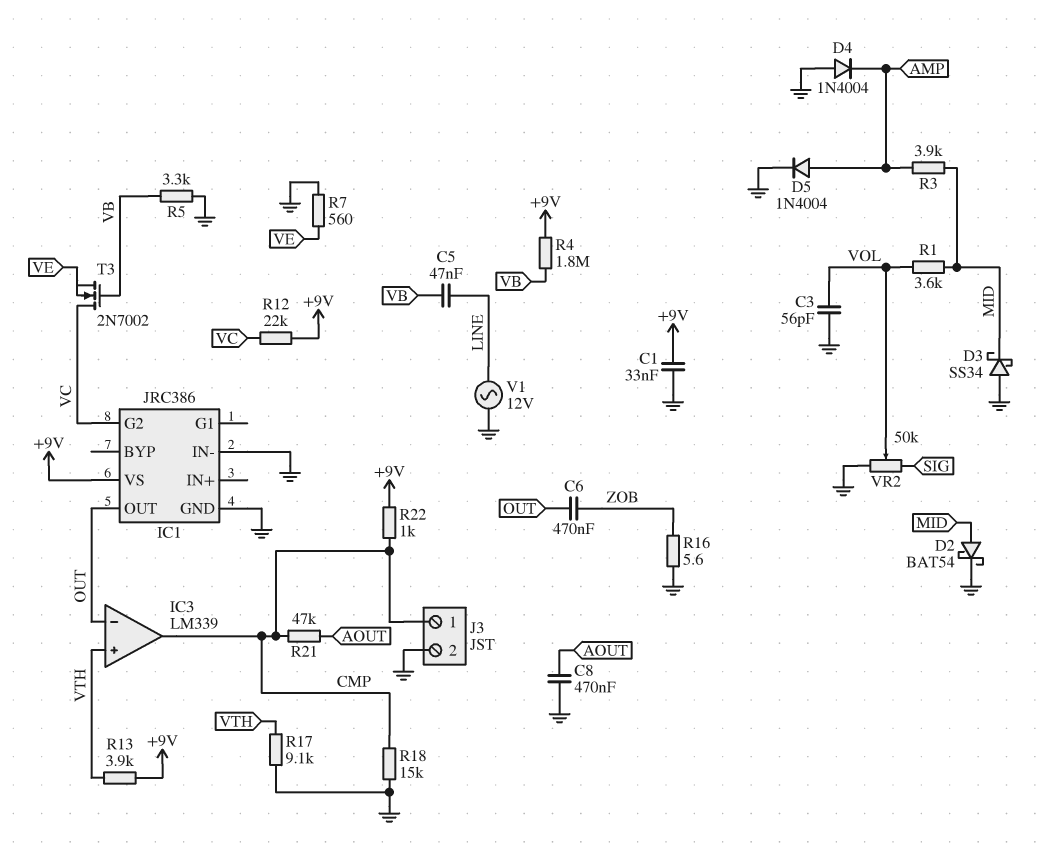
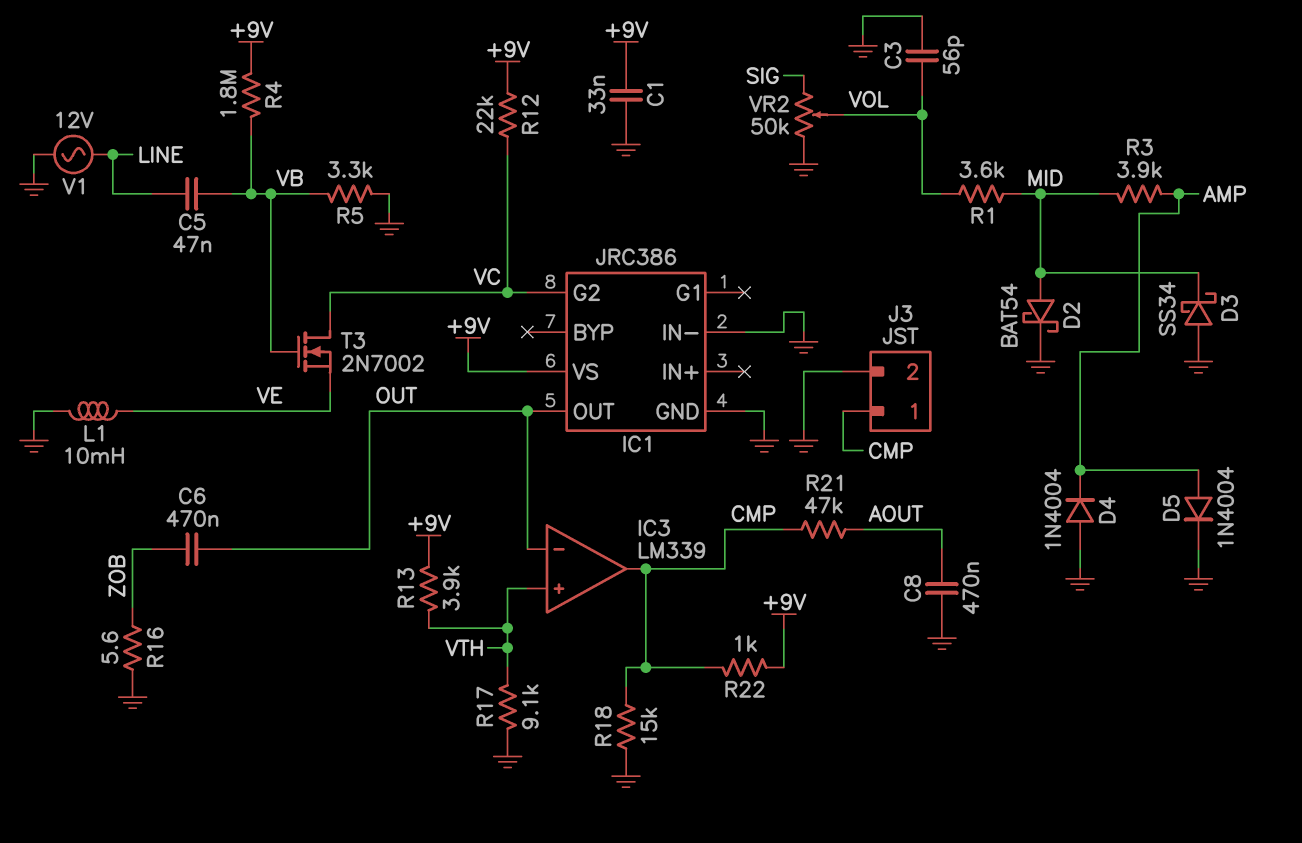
L1: none -> 10mH (GND, VE)
R7: 560 (GND, VE) -> none

